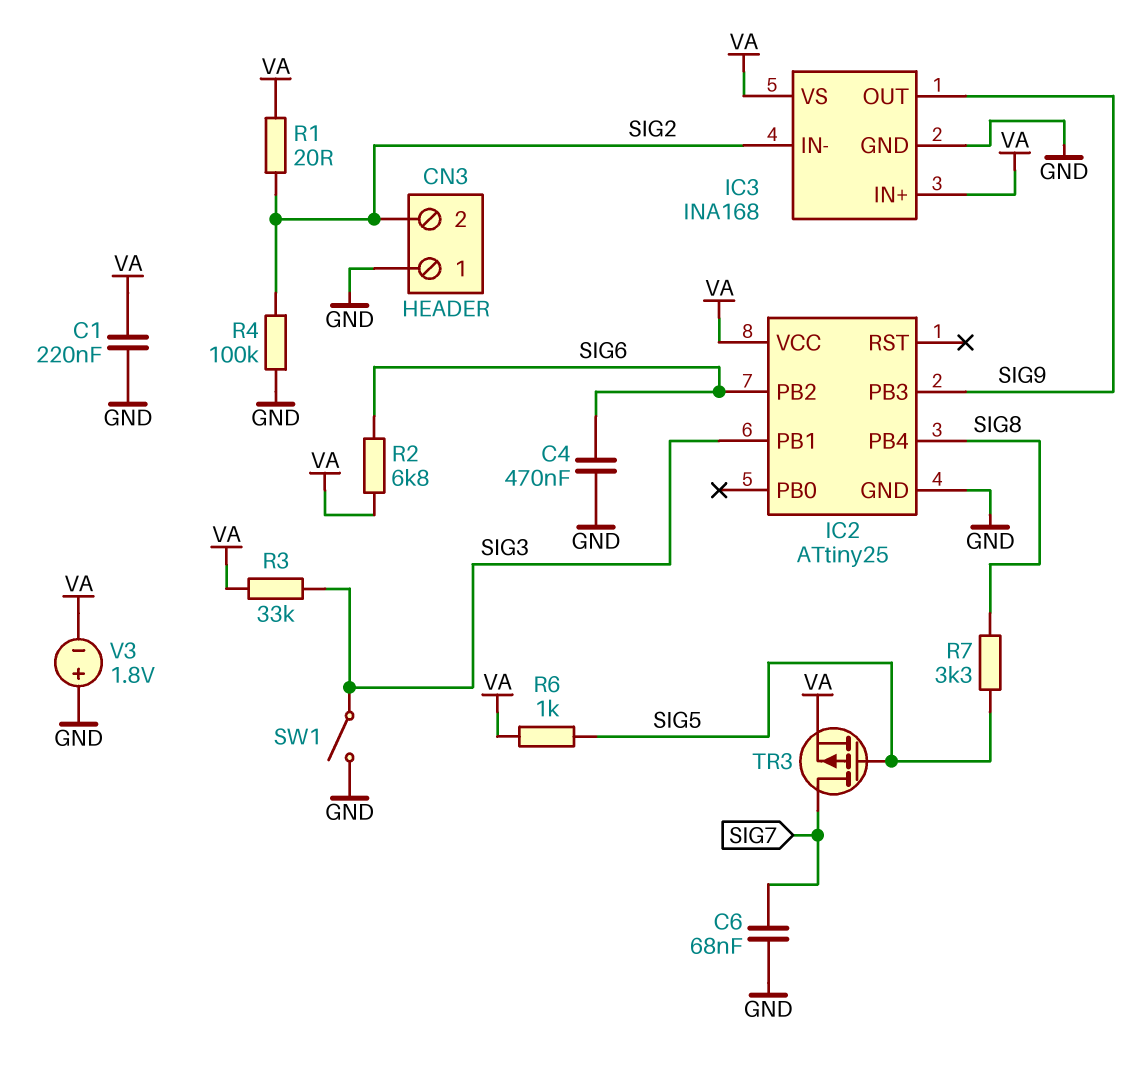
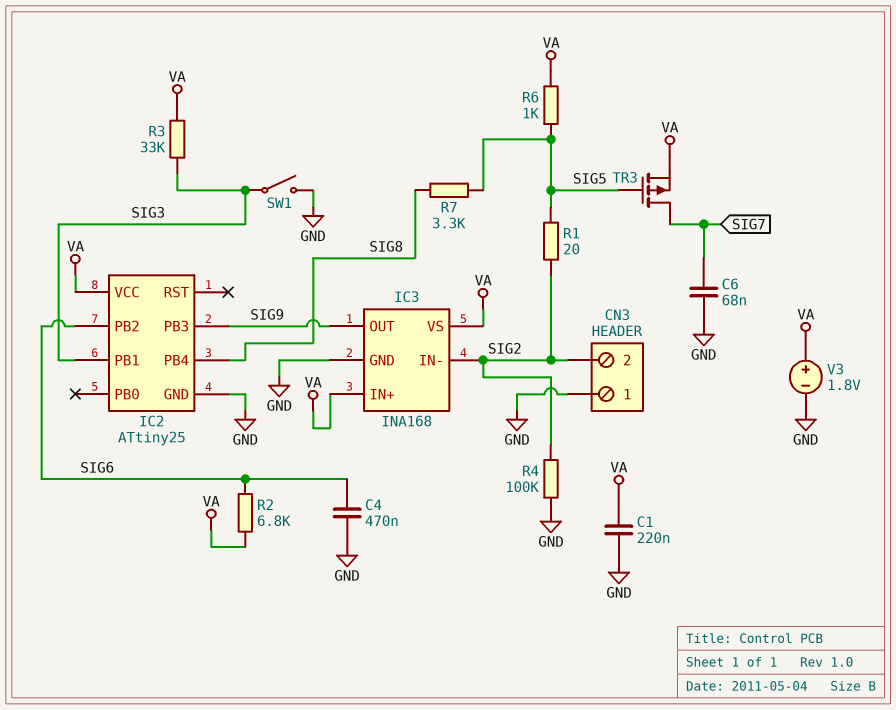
R1: 20 (SIG2, VA) -> 20 (SIG2, SIG5)
V3: 1.8V (plus GND, minus VA) -> 1.8V (plus VA, minus GND)

